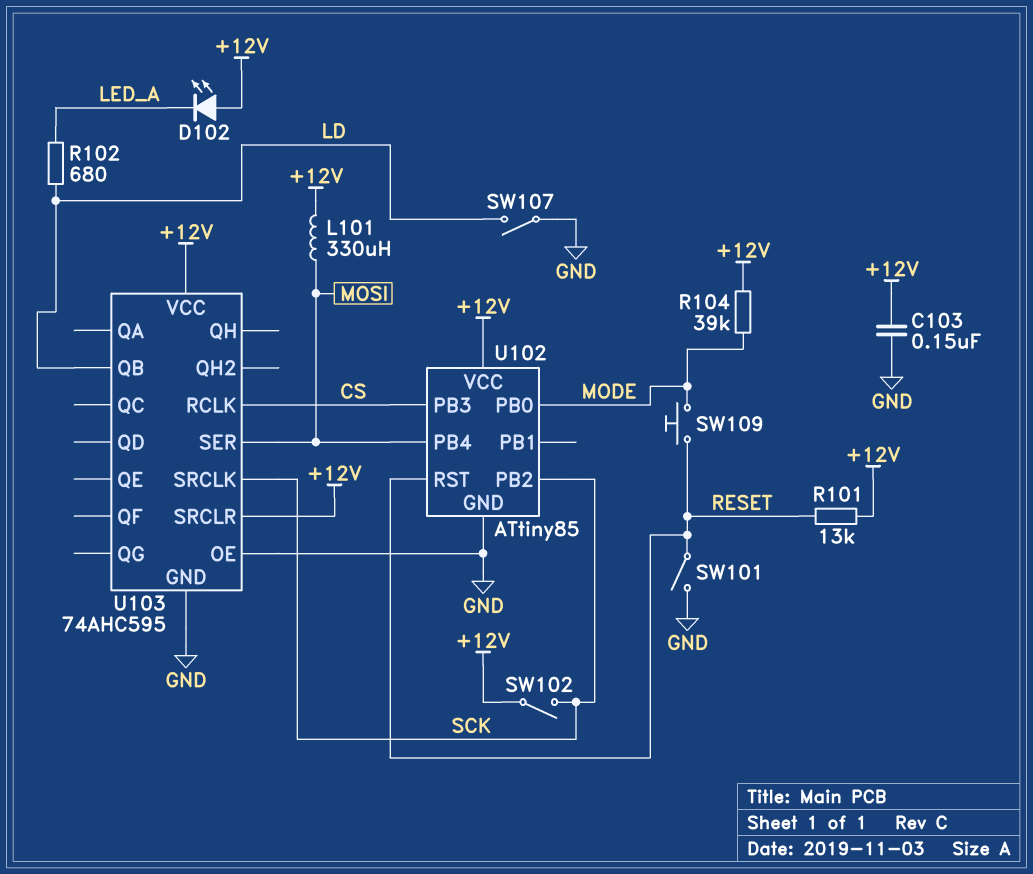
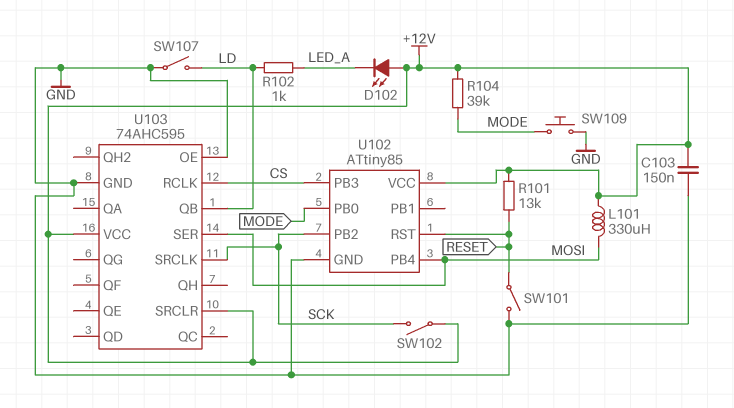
R102: 680 (LD, LED_A) -> 1k (LD, LED_A)
SW109: button (MODE, RESET) -> button (GND, MODE)

